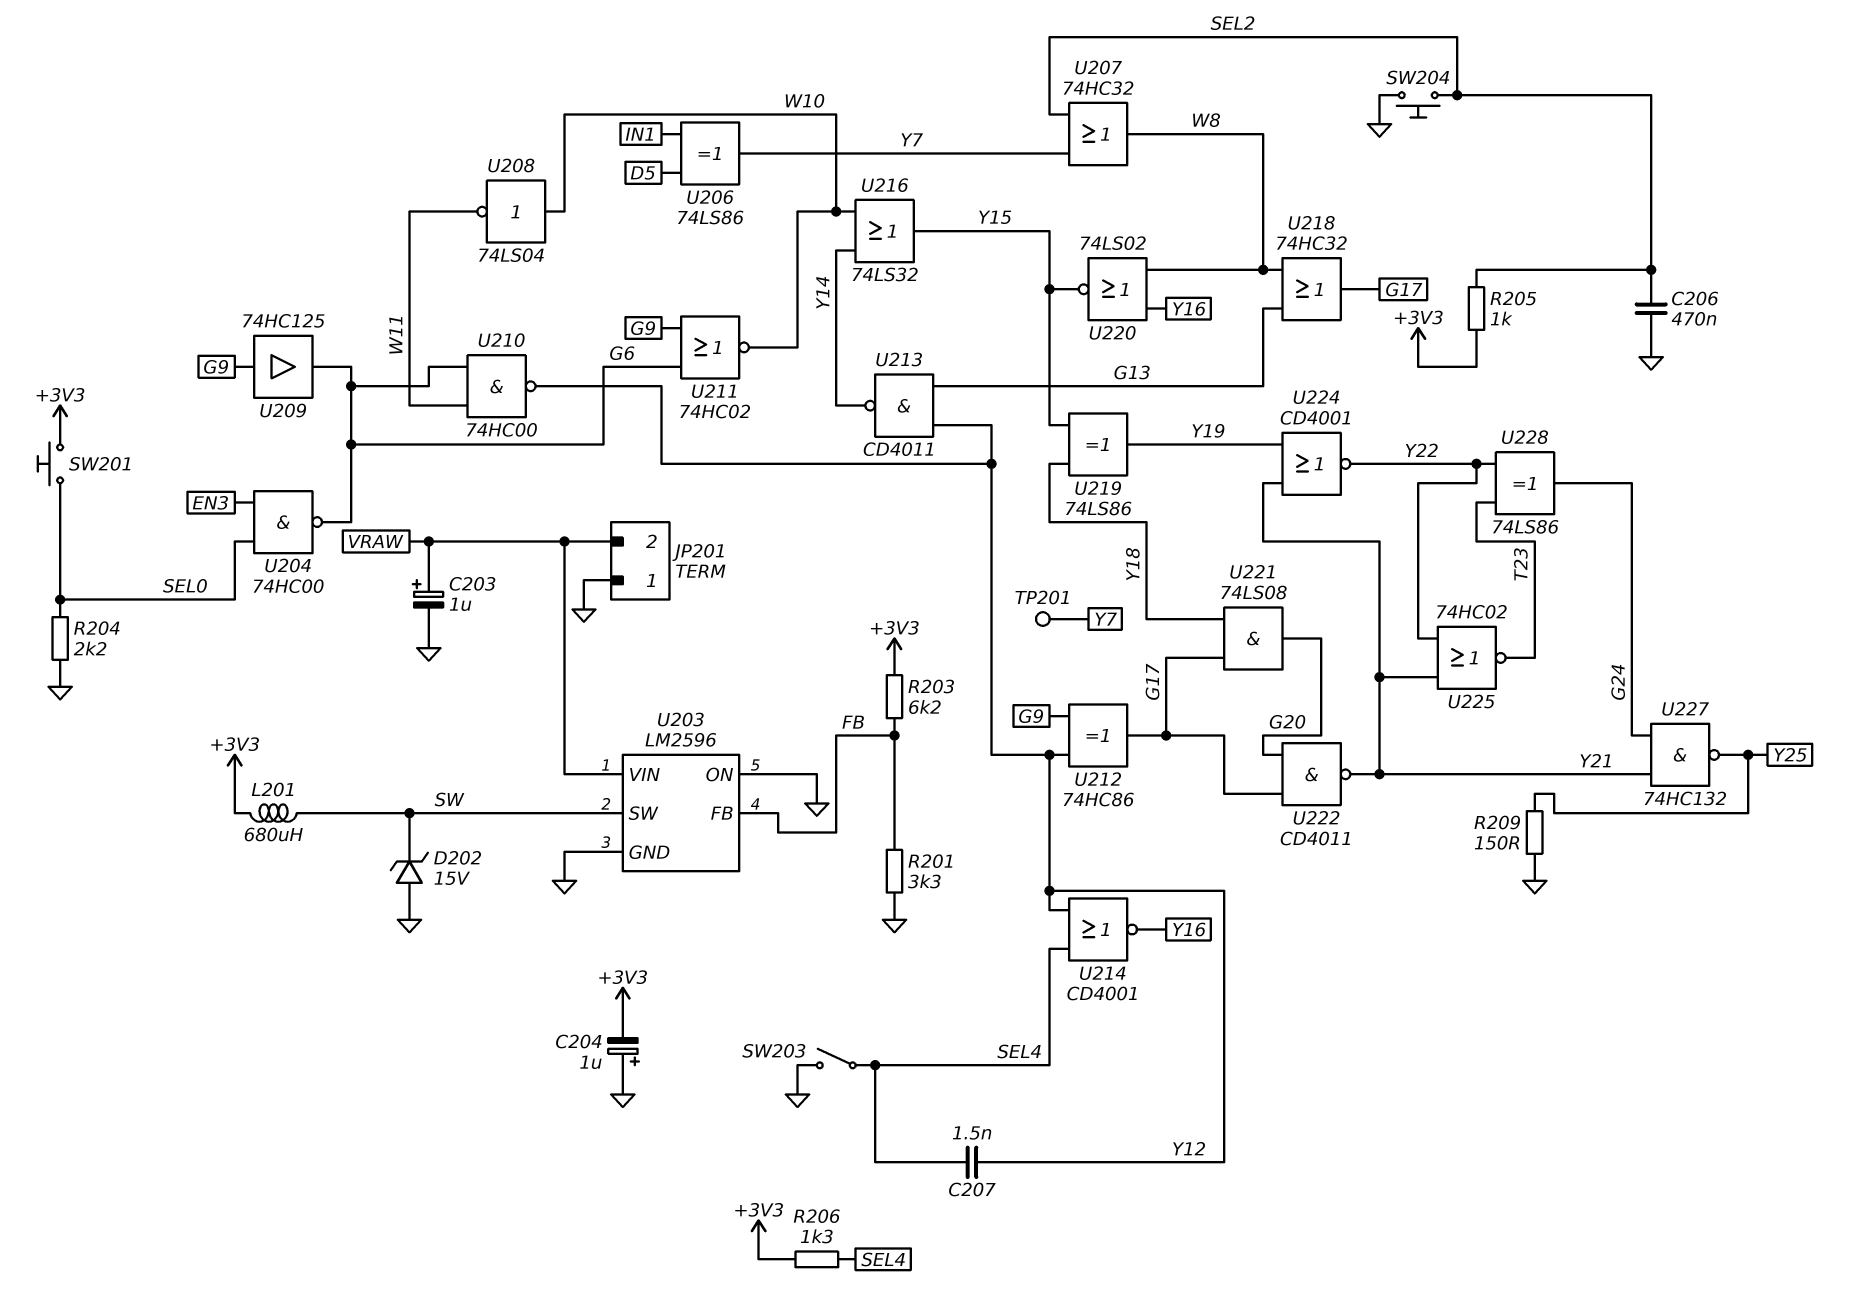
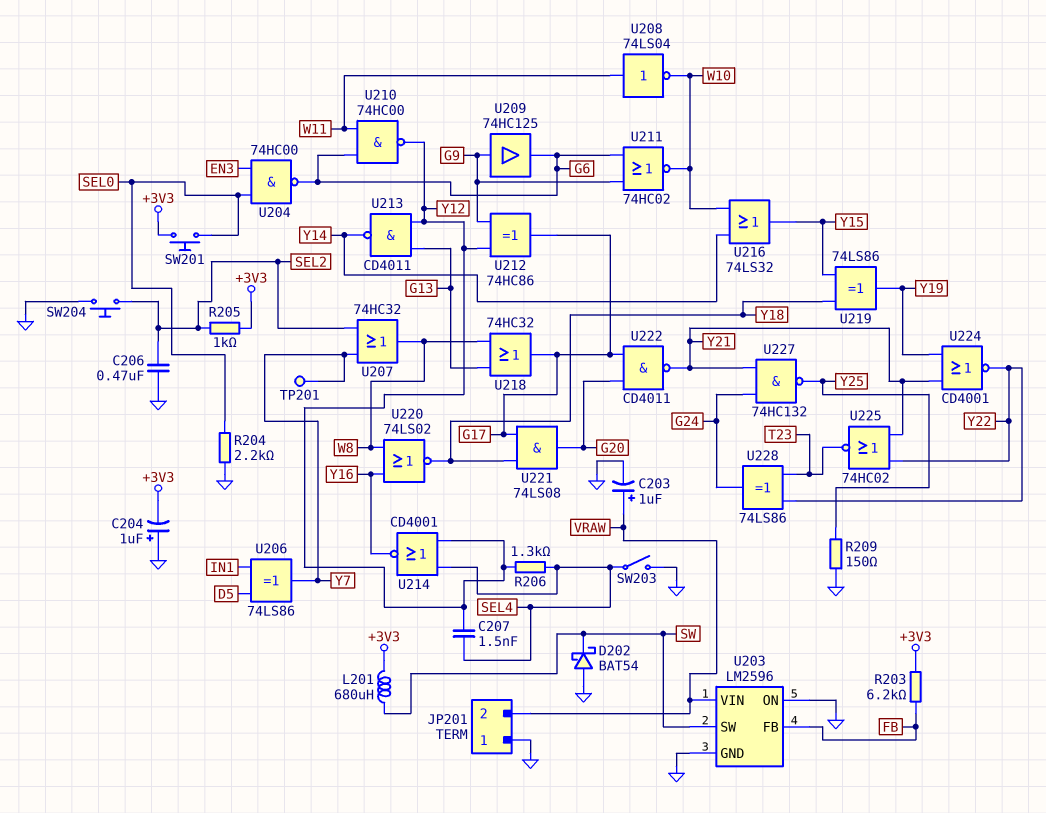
D202: zener 15V (A GND, K SW) -> schottky BAT54 (A GND, K SW)
R201: 3.3k (FB, GND) -> none
R206: 1.3k (+3V3, SEL4) -> 1.3k (SEL4, Y12)
U208: NOT 74LS04 (in W10, out W11) -> NOT 74LS04 (in W11, out W10)
U220: NOR 74LS02 (in W8, in Y16, out Y15) -> NOR 74LS02 (in W8, in Y16, out Y18)

